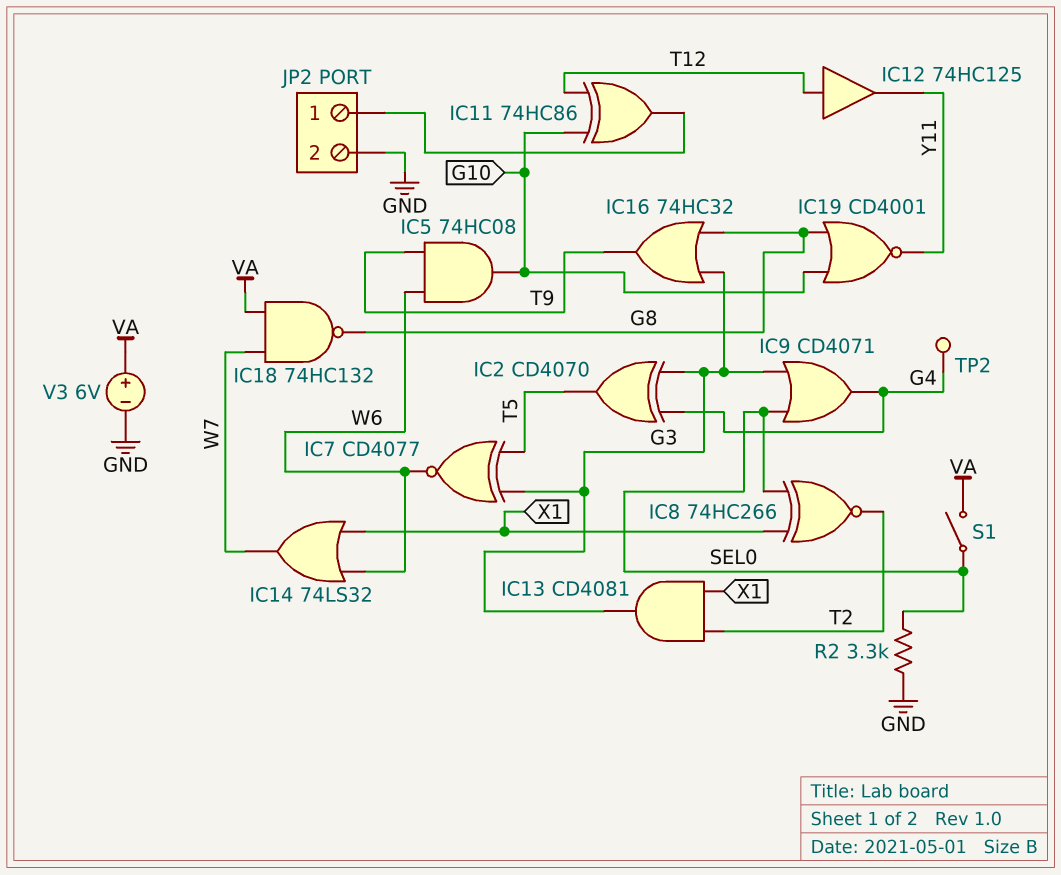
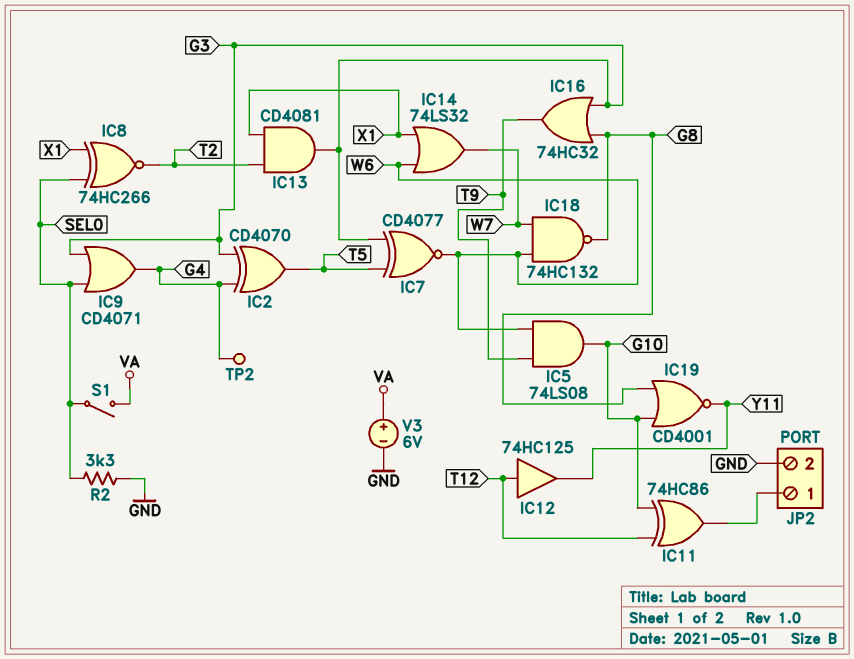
IC5: AND 74HC08 (in T9, in W6, out G10) -> AND 74LS08 (in T9, in W6, out G10)
IC18: NAND 74HC132 (in VA, in W7, out G8) -> NAND 74HC132 (in W6, in W7, out G8)

